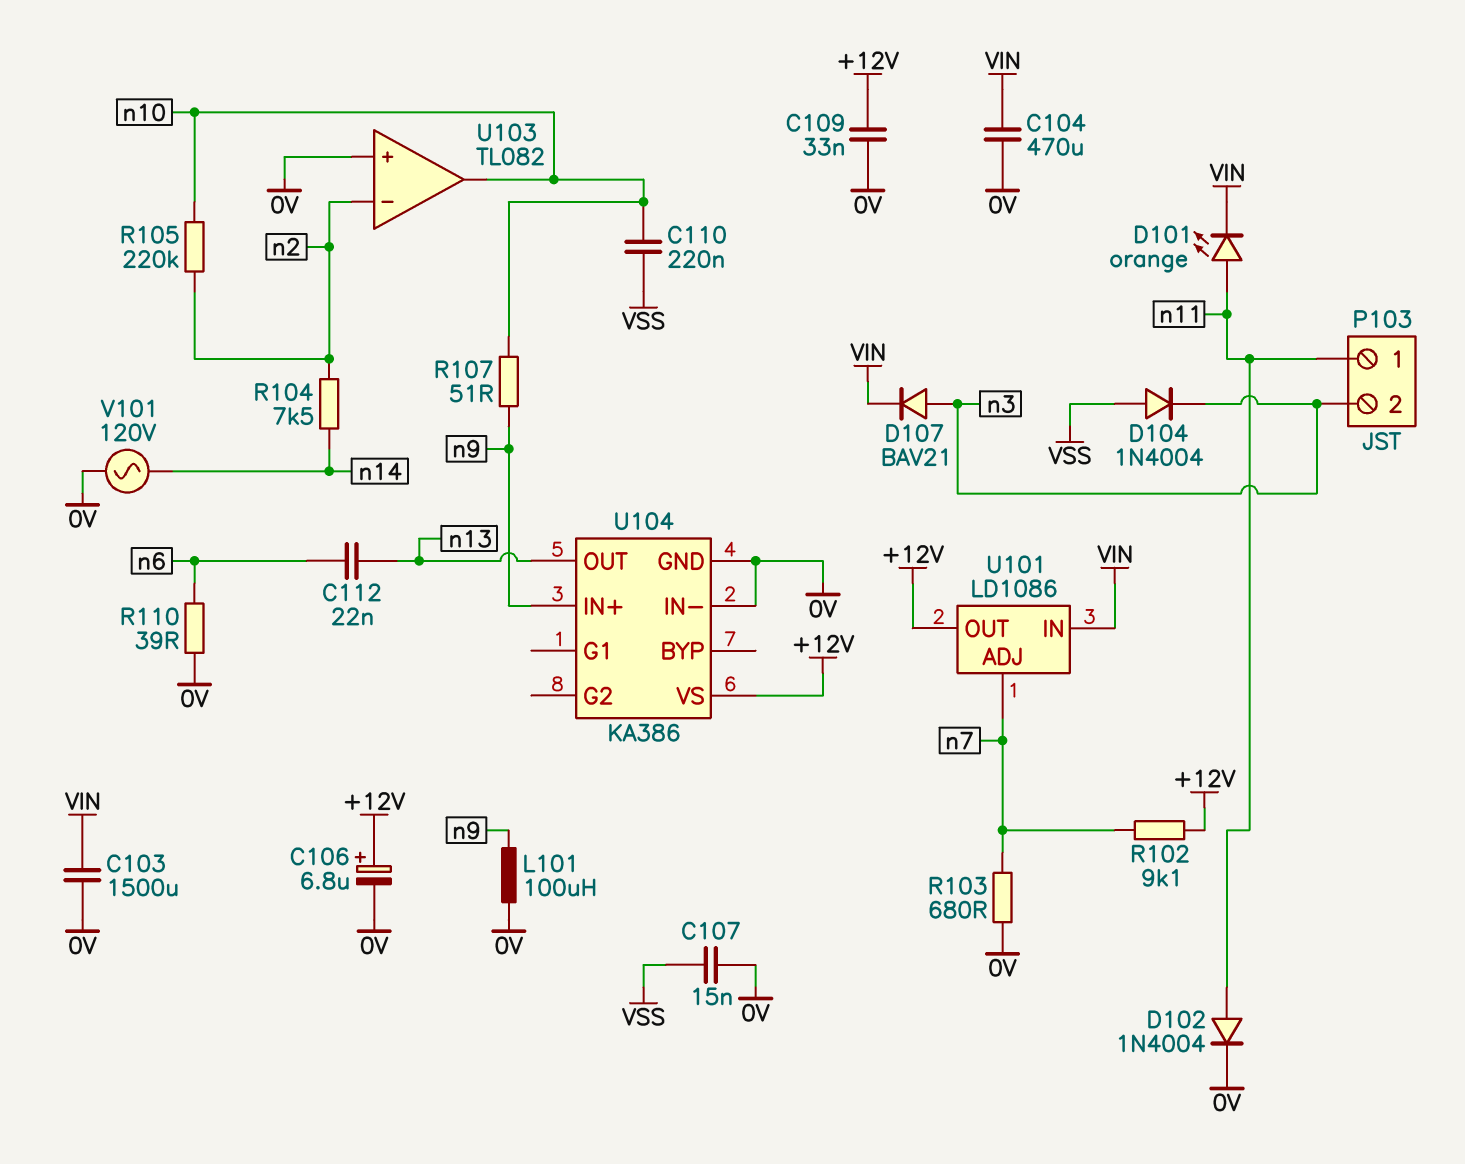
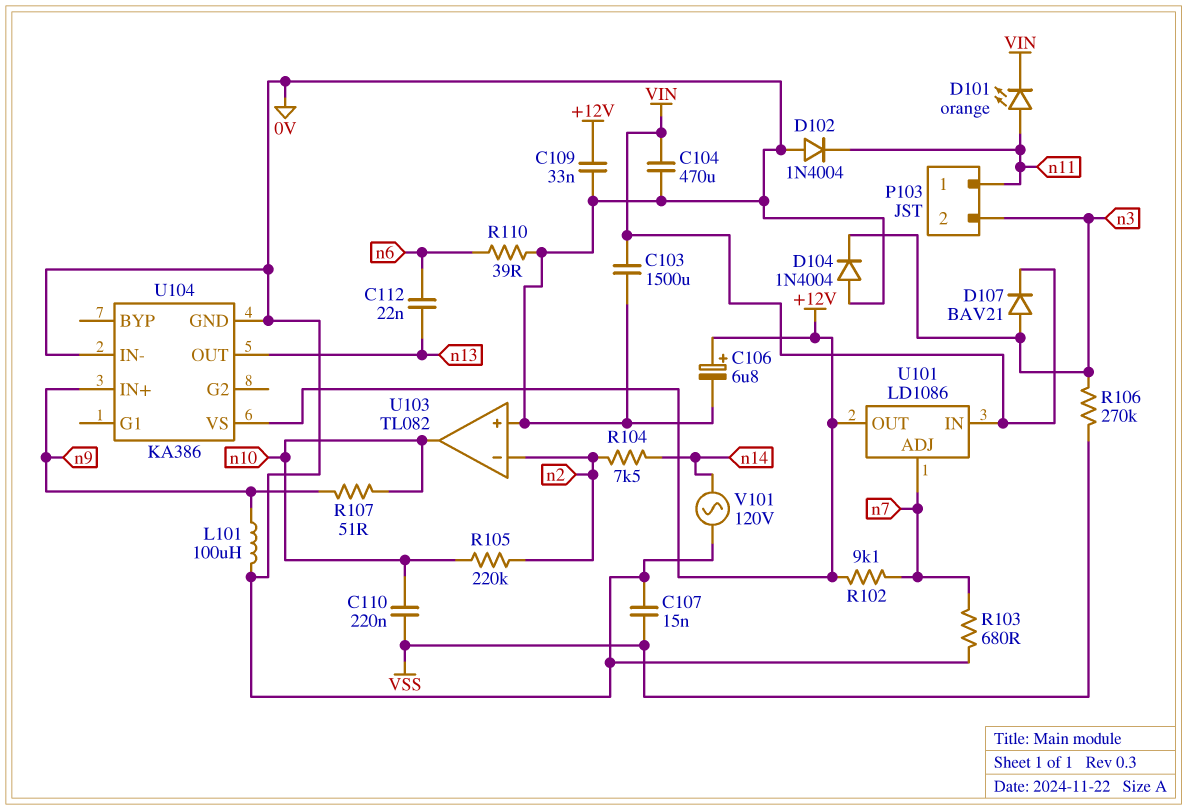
D102: diode 1N4004 (A n11, K 0V) -> diode 1N4004 (A 0V, K n11)
D104: diode 1N4004 (A VSS, K n3) -> diode 1N4004 (A 0V, K n3)
R106: none -> 270k (VSS, n3)

